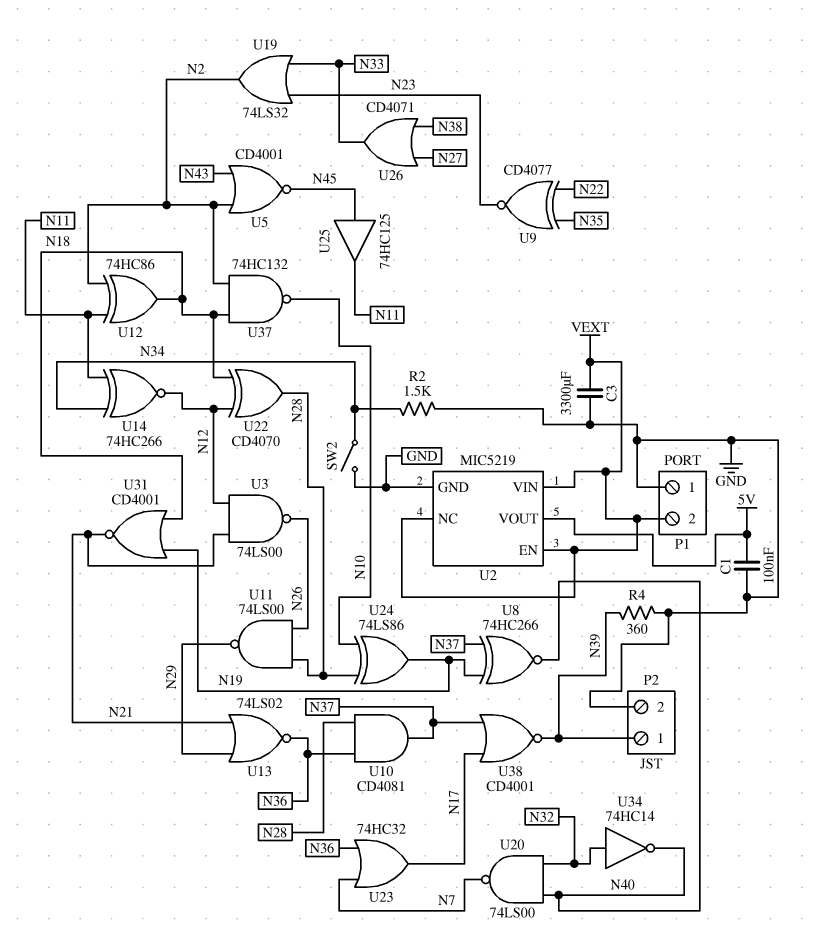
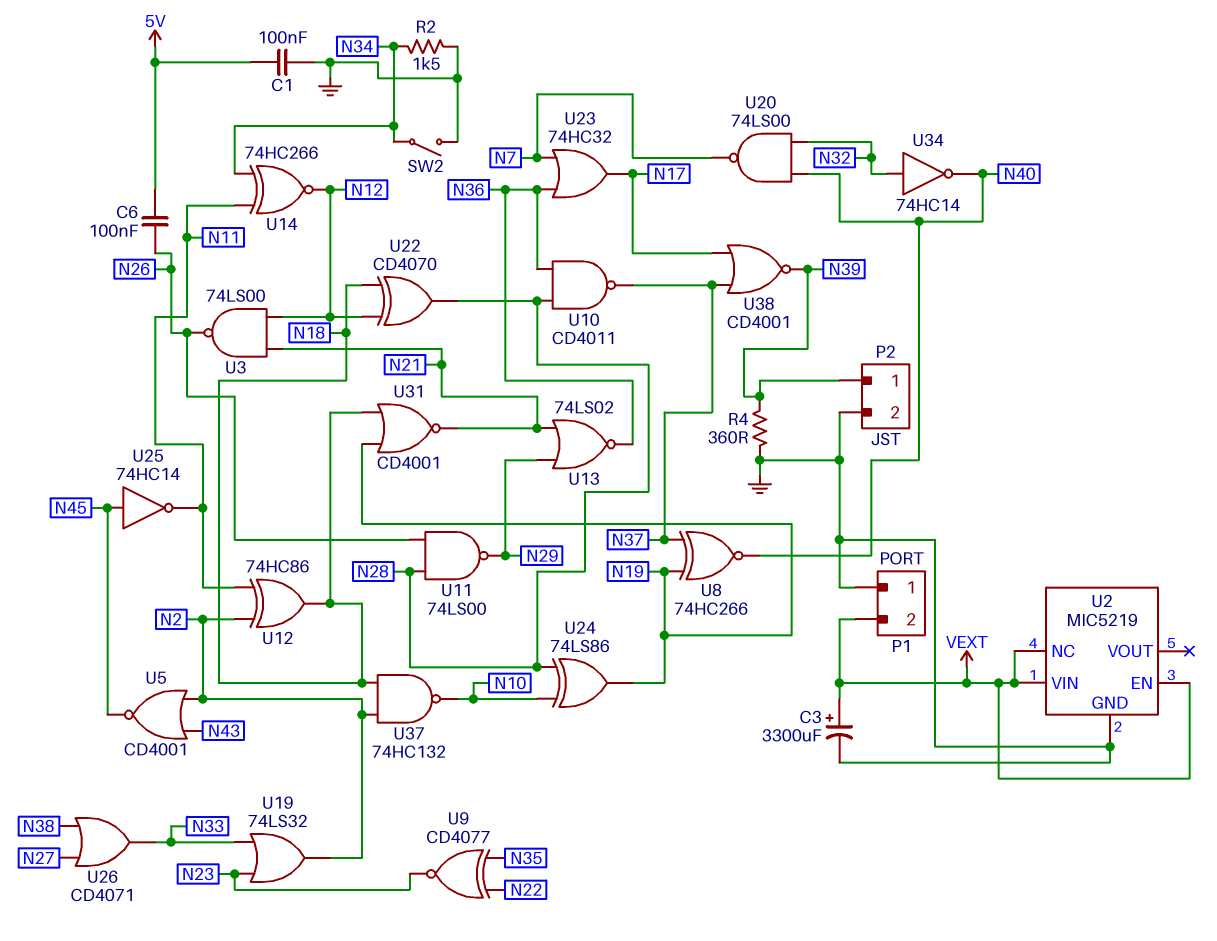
C3: 3300uF (GND, VEXT) -> 3300uF (plus VEXT, minus GND)
C6: none -> 100nF (5V, N26)
U2 pin VOUT: 5V -> none
U10: AND CD4081 (in N28, in N36, out N37) -> NAND CD4011 (in N28, in N36, out N37)
U25: buffer 74HC125 (in N45, out N11) -> NOT 74HC14 (in N45, out N11)

